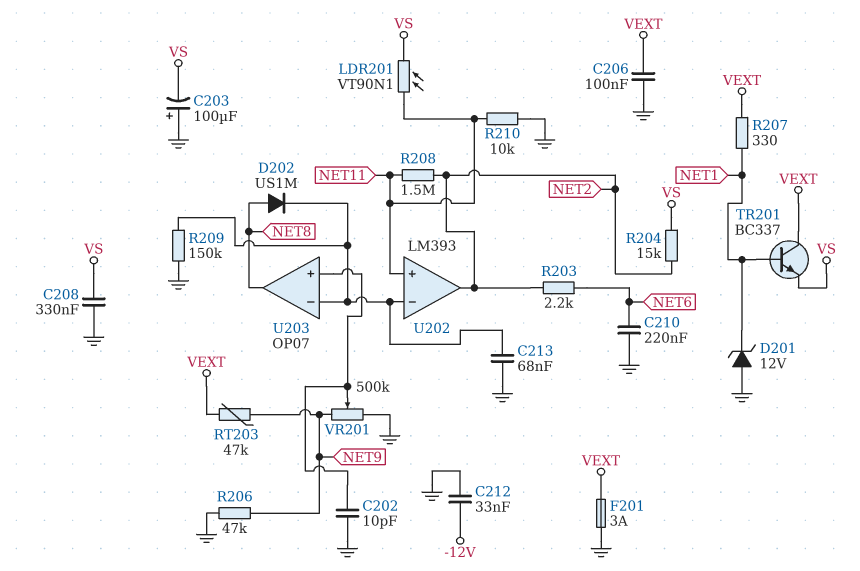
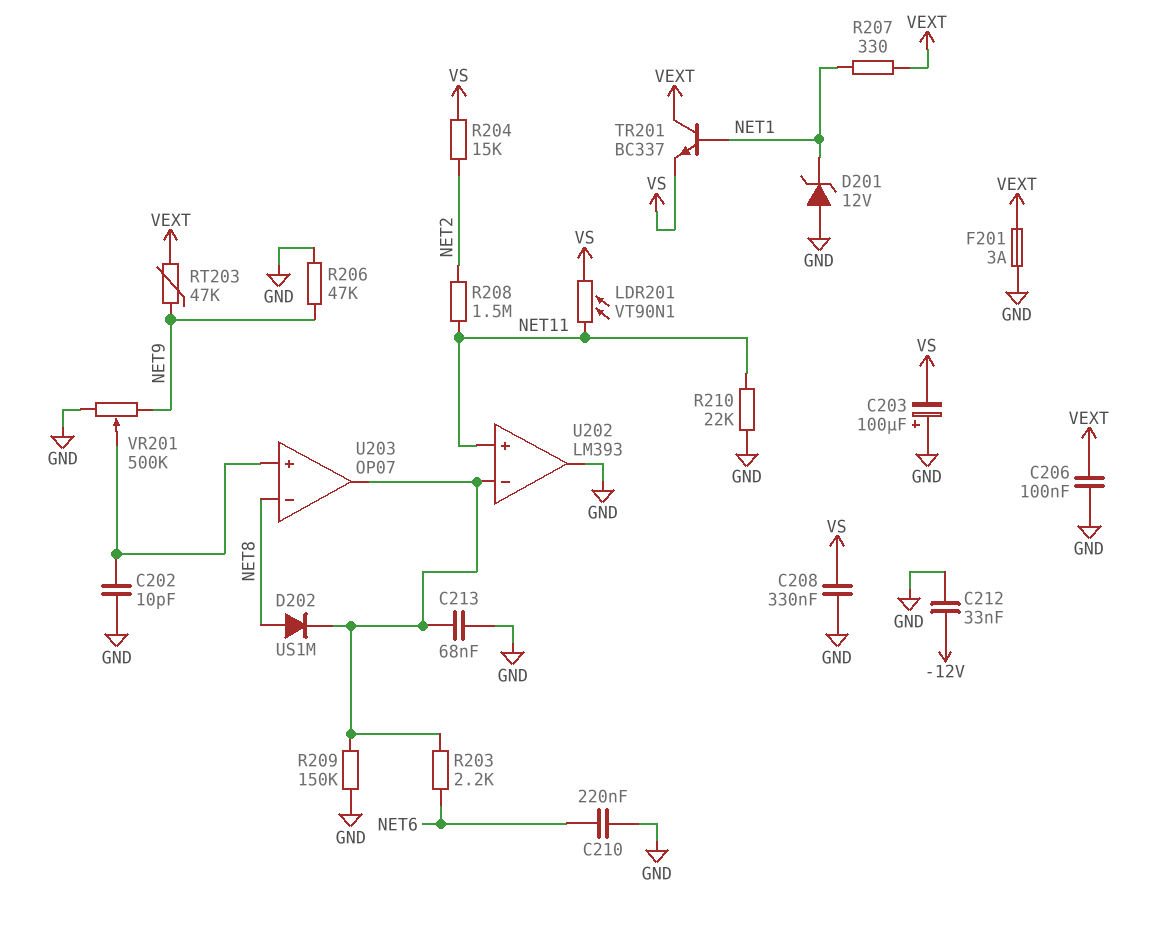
R203: 2.2k (NET2, NET6) -> 2.2k (NET6, U202/in-)
R210: 10k (GND, NET11) -> 22k (GND, NET11)
U202 pin out: NET2 -> GND
U203 pin in-: U202/in- -> NET8
U203 pin out: NET8 -> U202/in-

